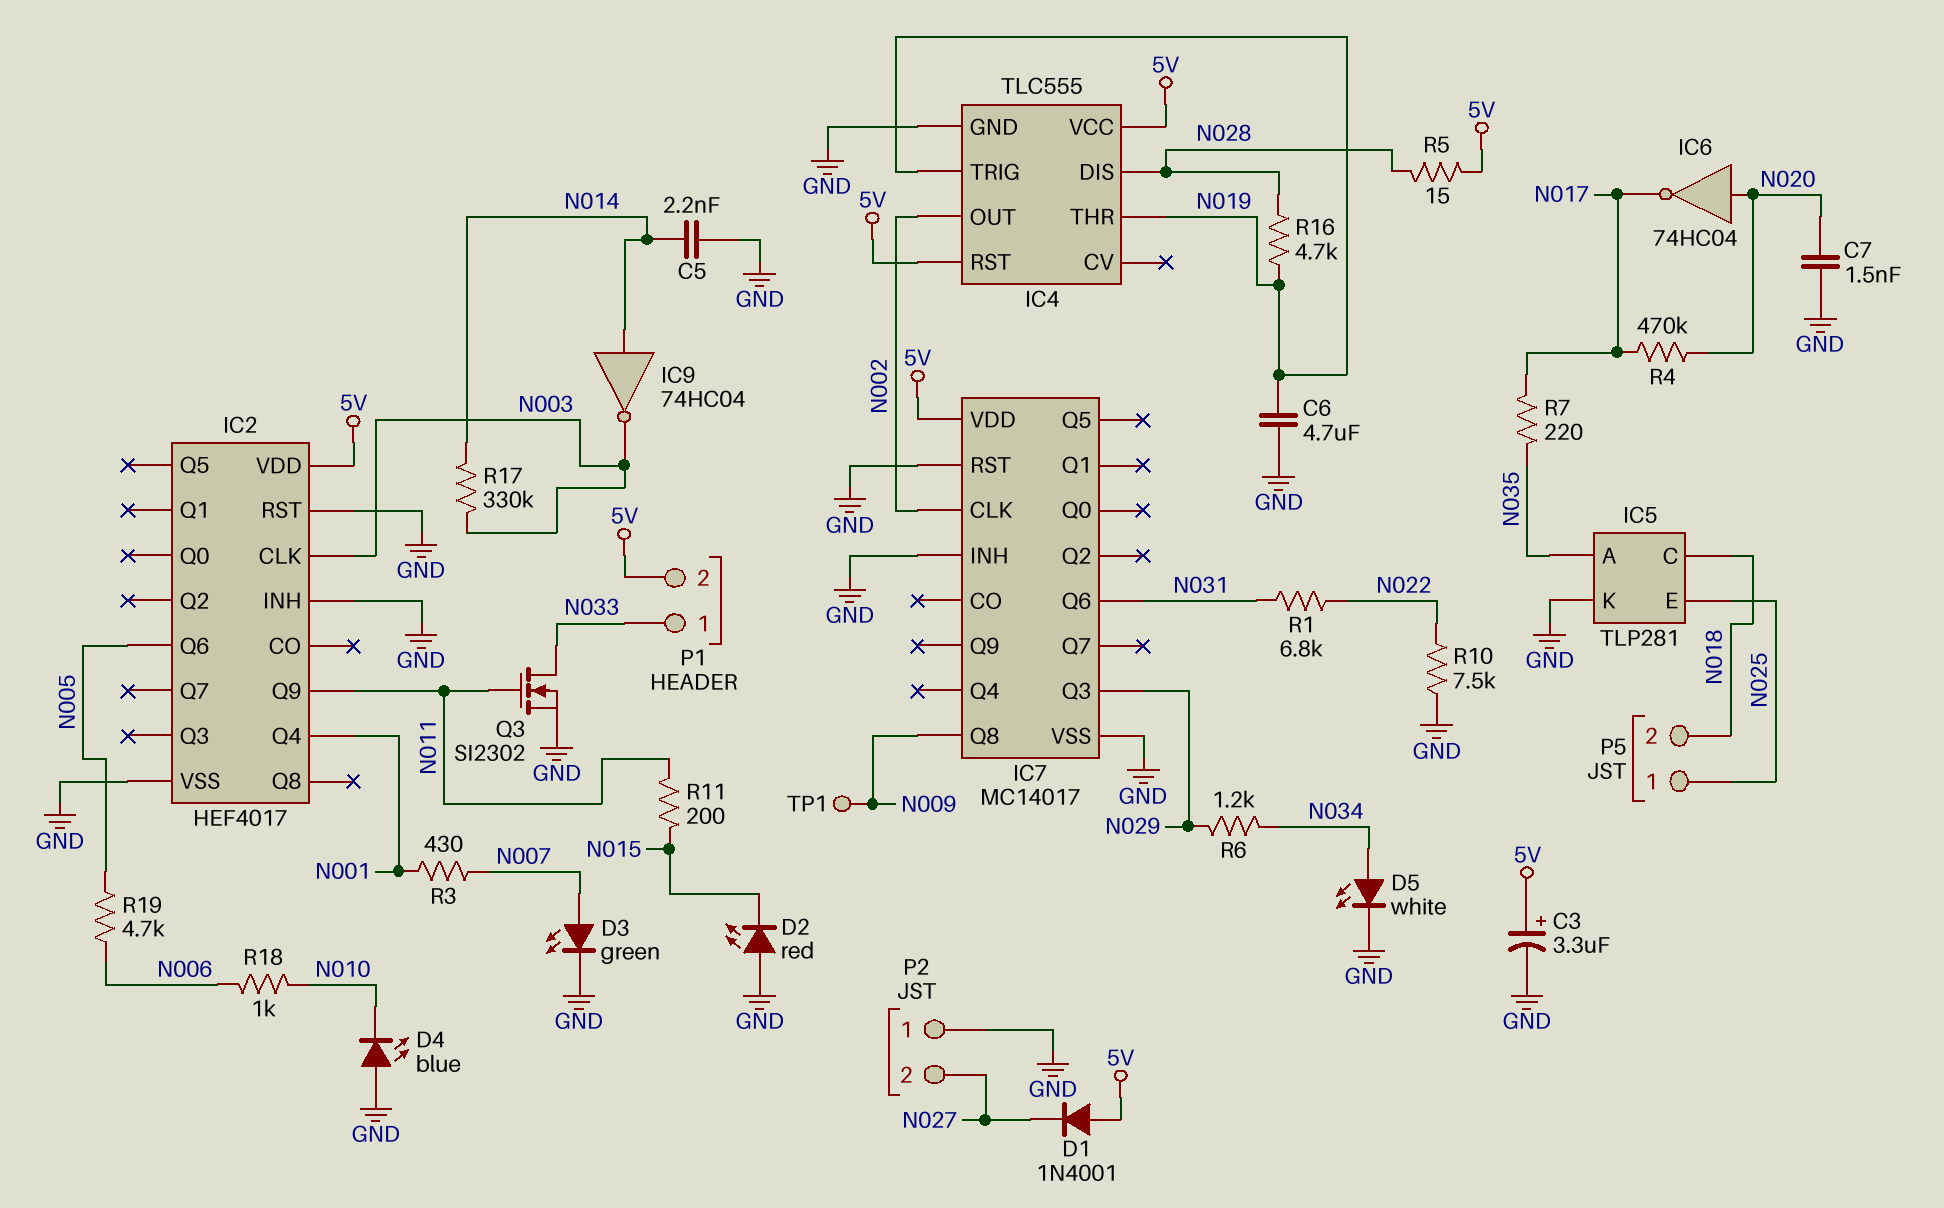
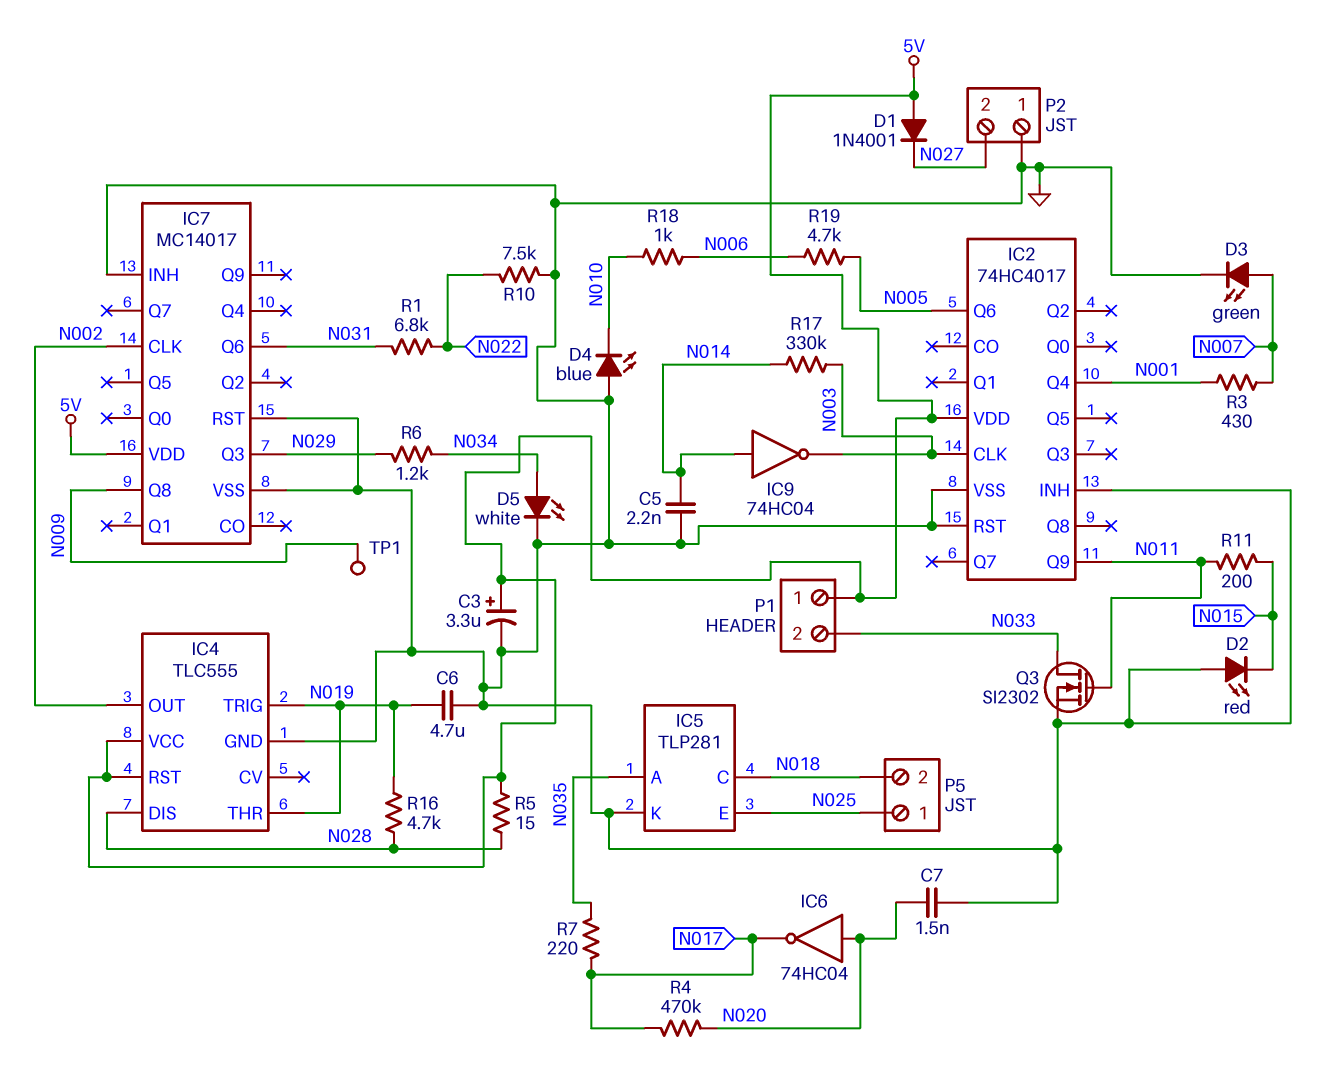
IC2: HEF4017 -> 74HC4017
P1 pin 1: N033 -> 5V
P1 pin 2: 5V -> N033

